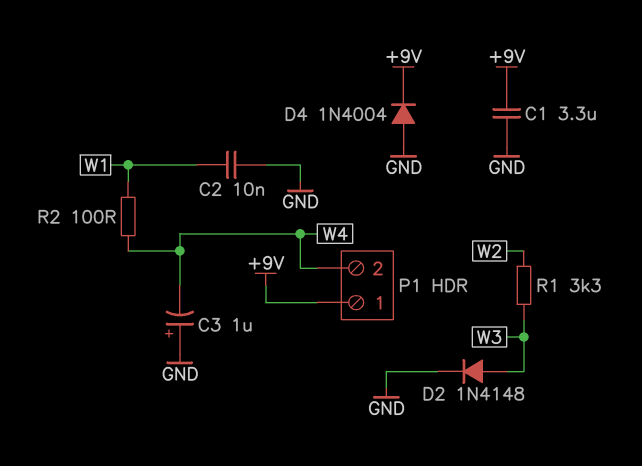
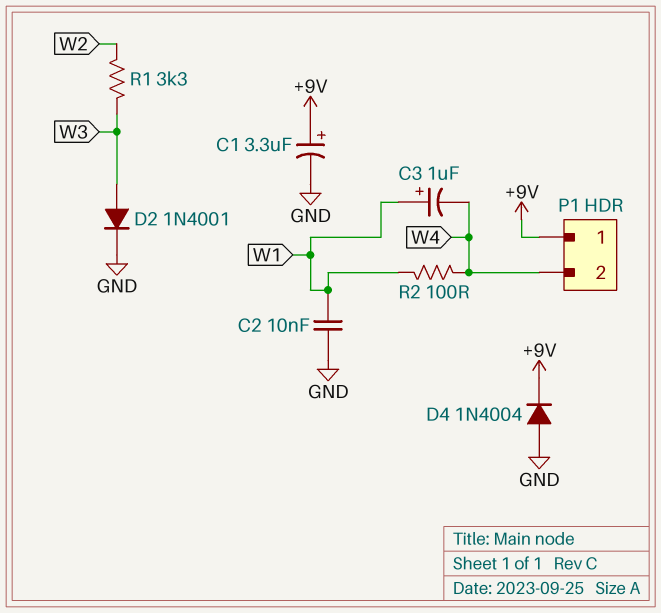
C1: 3.3uF (+9V, GND) -> 3.3uF (plus +9V, minus GND)
C3: 1uF (plus GND, minus W4) -> 1uF (plus W1, minus W4)
D2: diode 1N4148 (A W3, K GND) -> diode 1N4001 (A W3, K GND)

